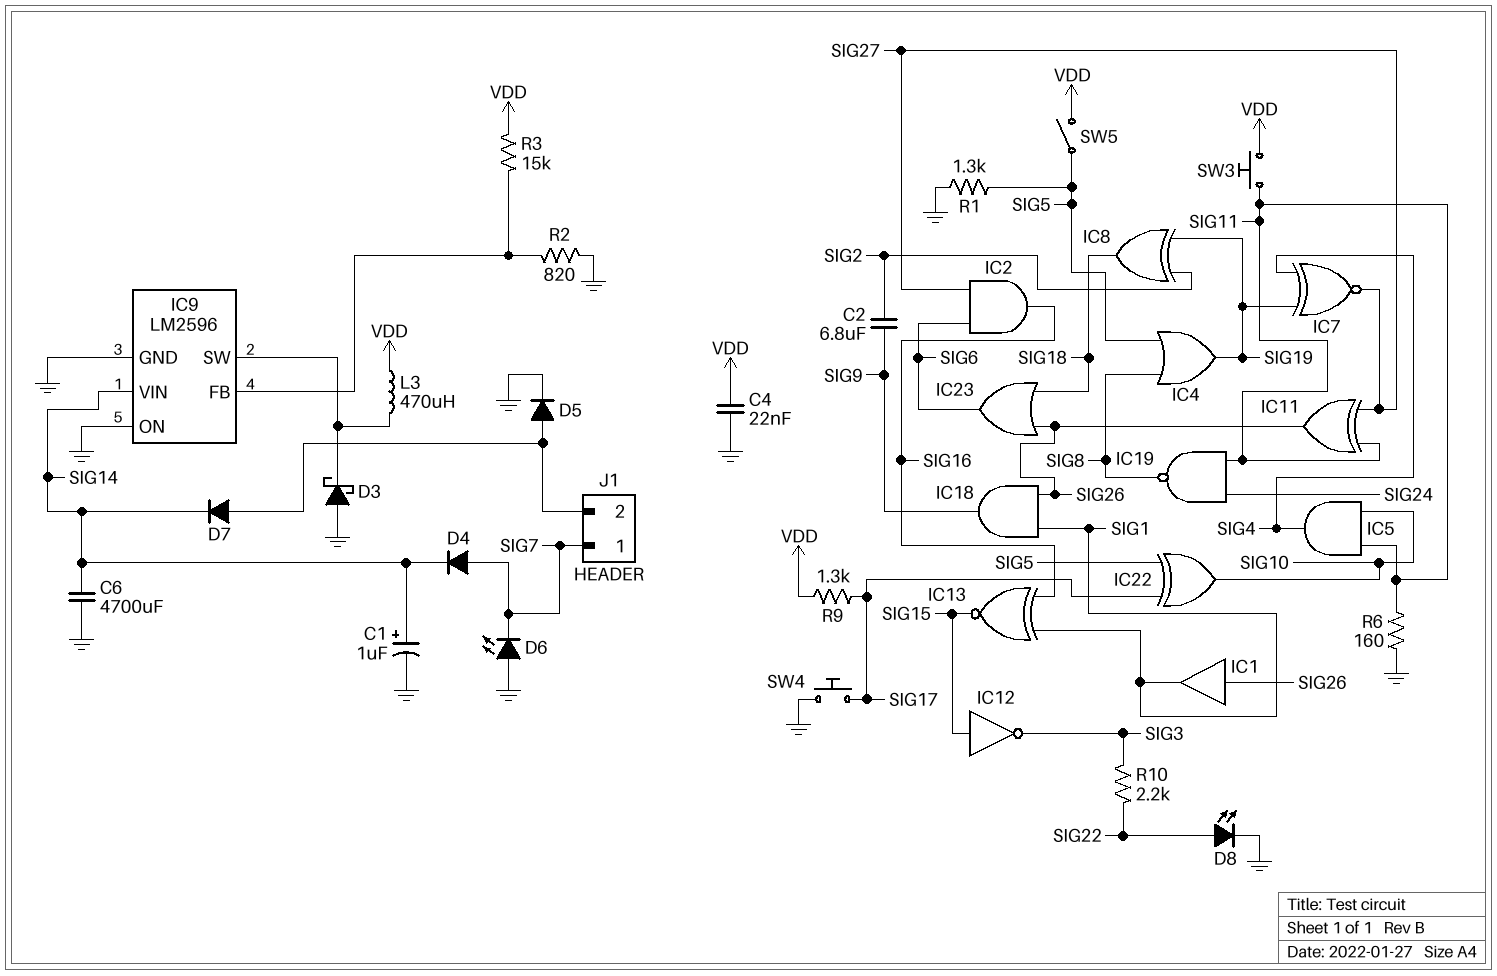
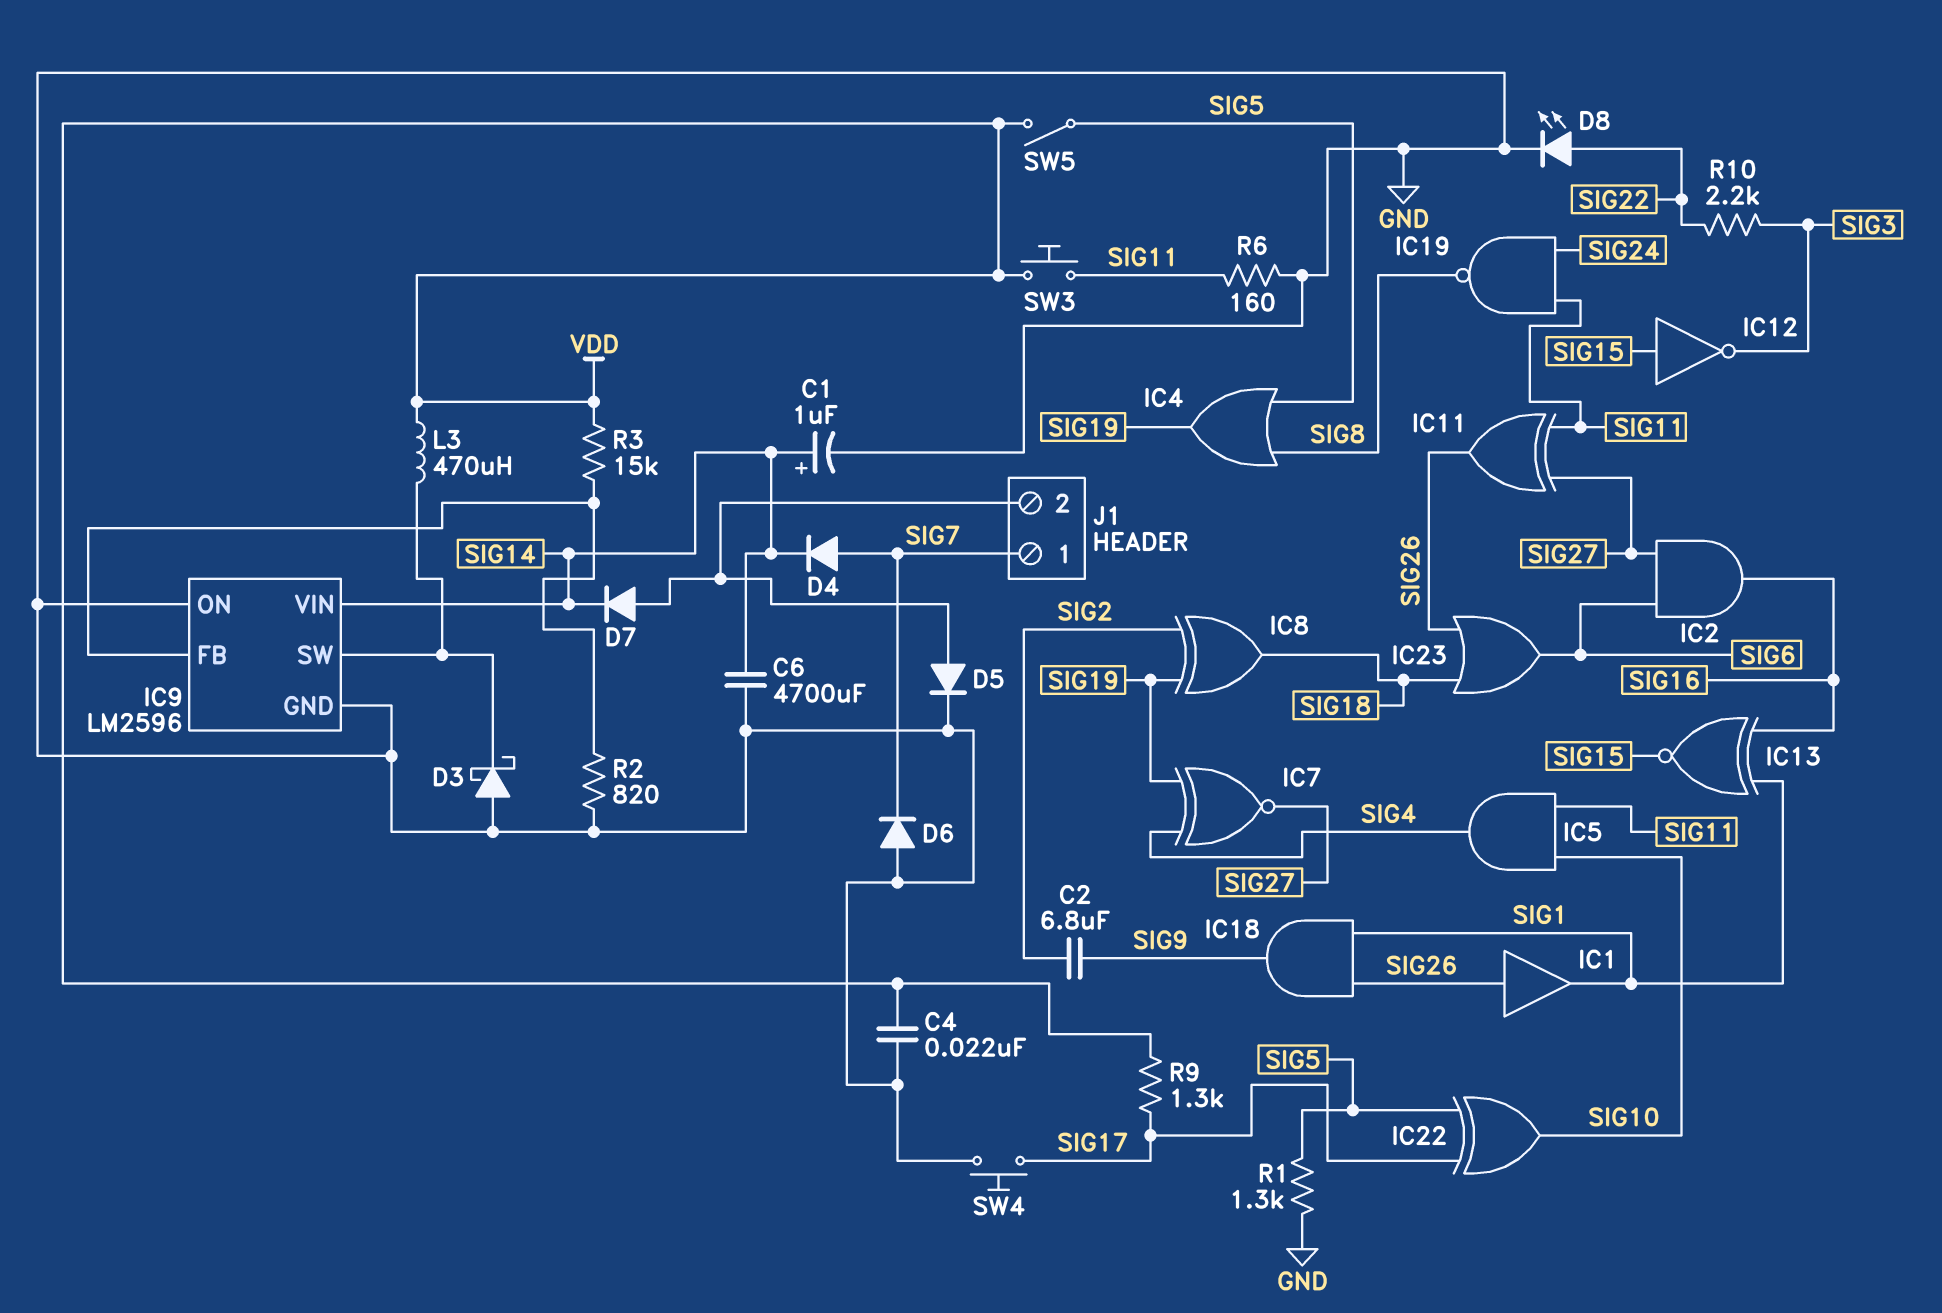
D6: LED (A GND, K SIG7) -> diode (A GND, K SIG7)

